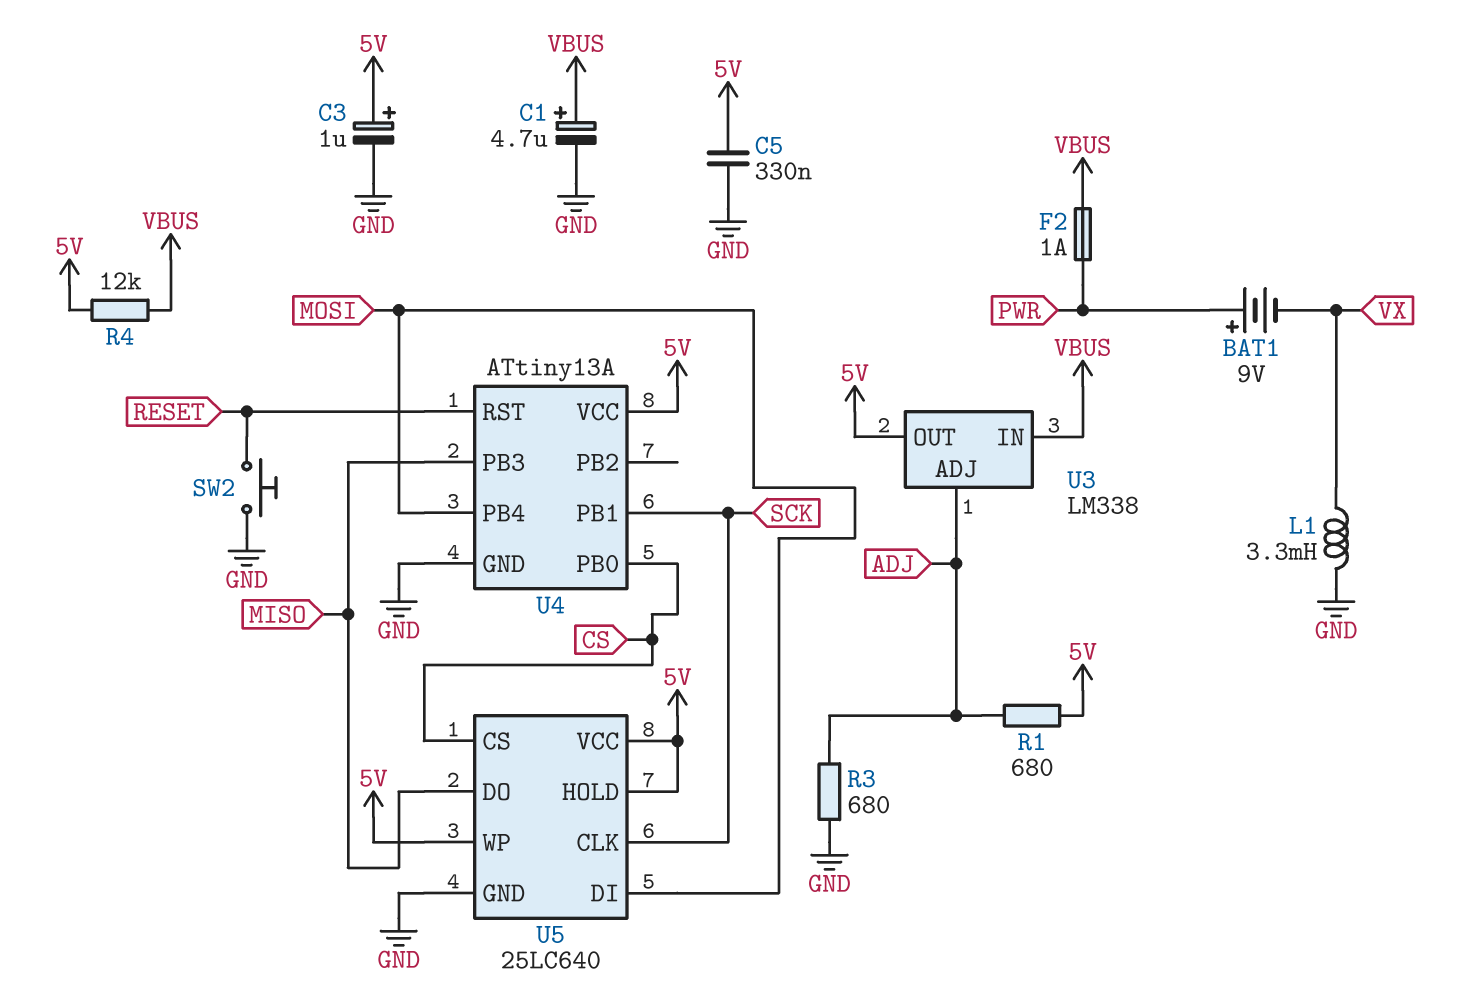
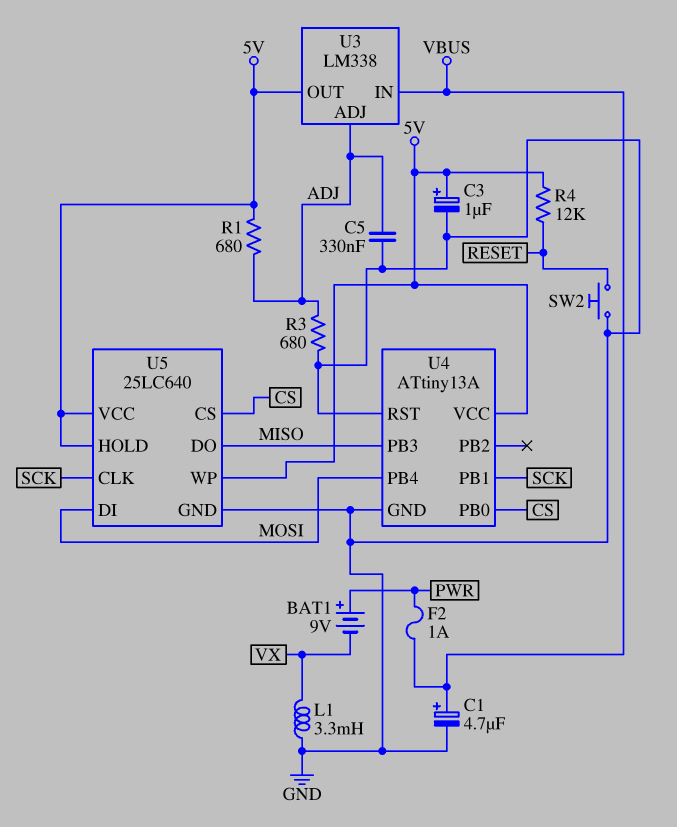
C5: 330nF (5V, GND) -> 330nF (ADJ, GND)
R4: 12k (5V, VBUS) -> 12k (5V, RESET)
U4 pin RST: RESET -> GND

